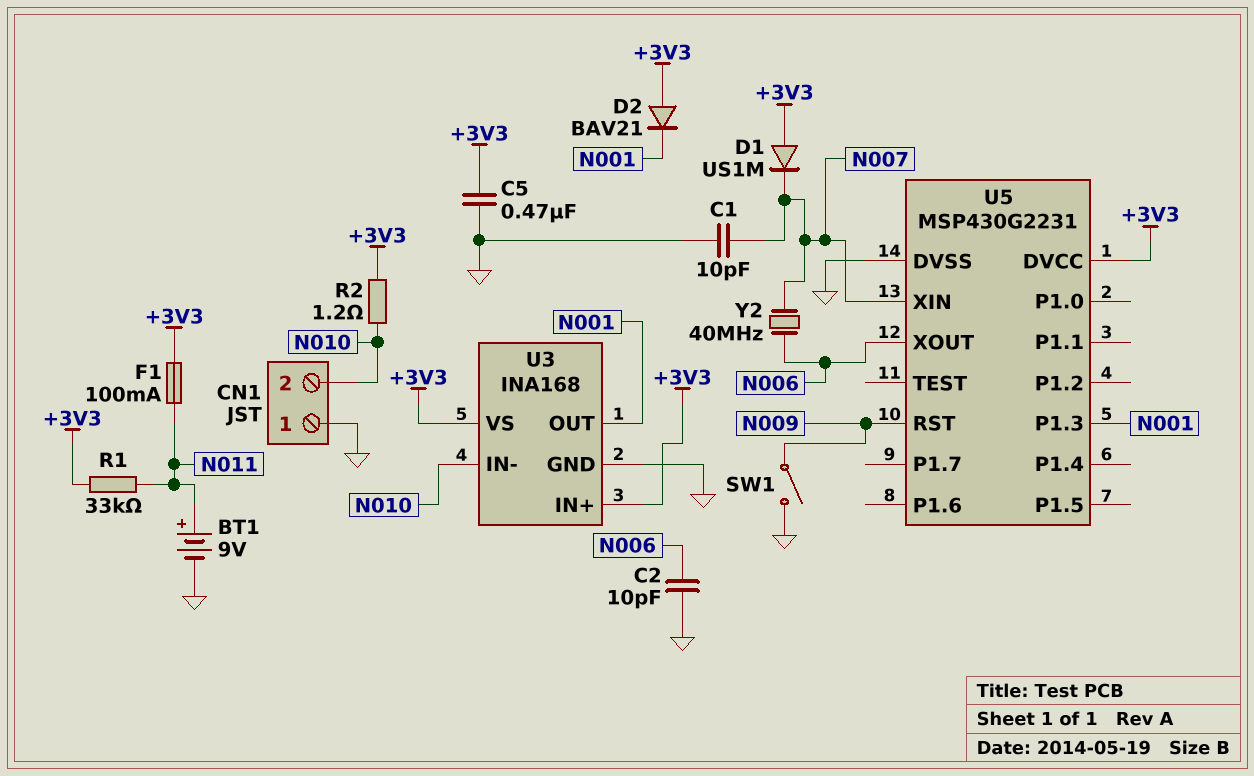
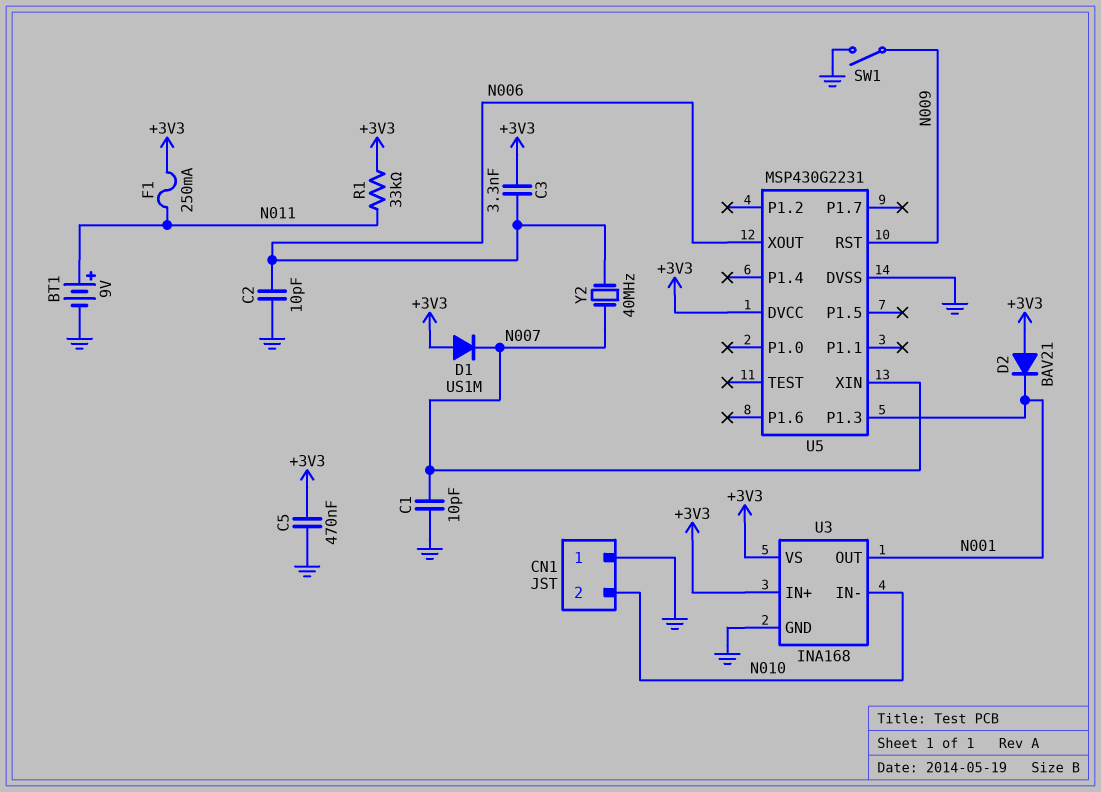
C3: none -> 3.3nF (+3V3, N006)
F1: 100mA (+3V3, N011) -> 250mA (+3V3, N011)
R2: 1.2 (+3V3, N010) -> none

